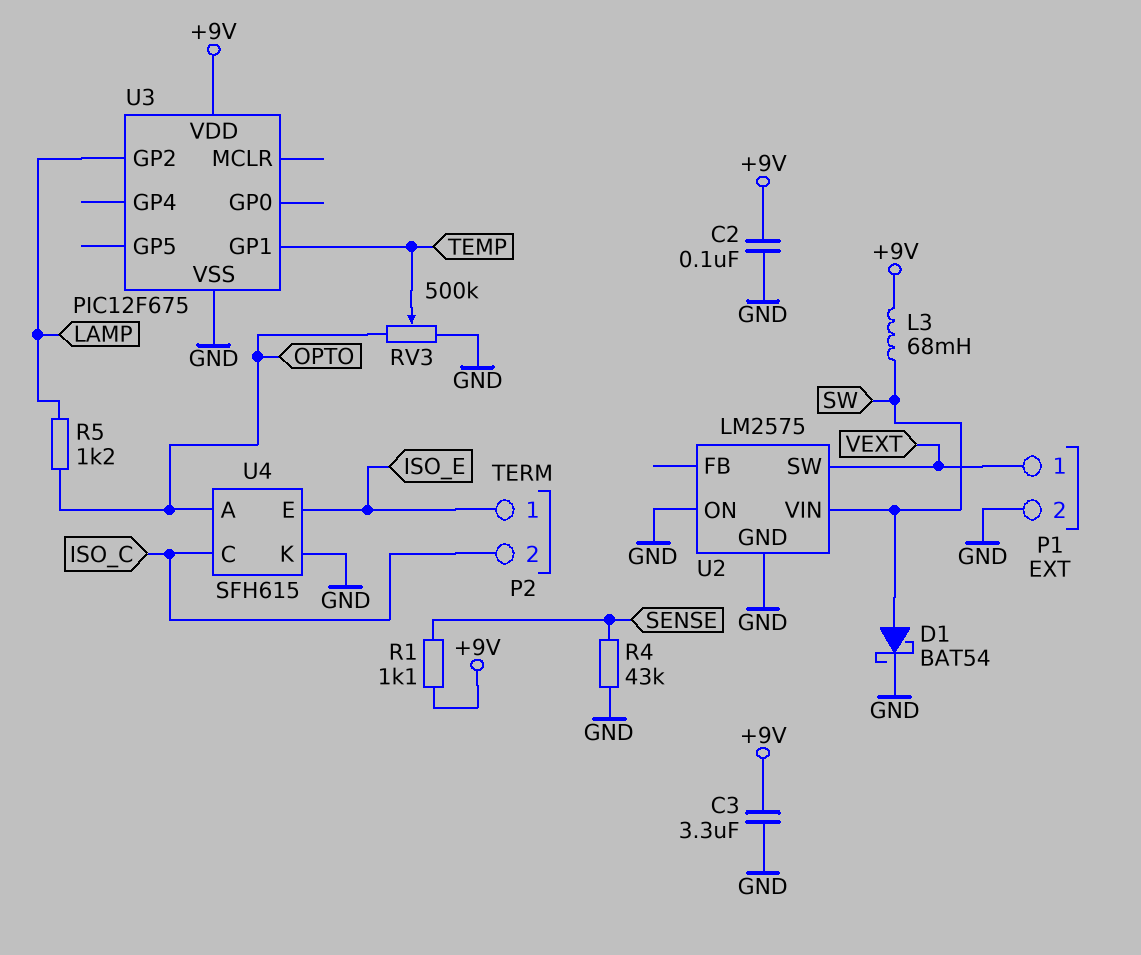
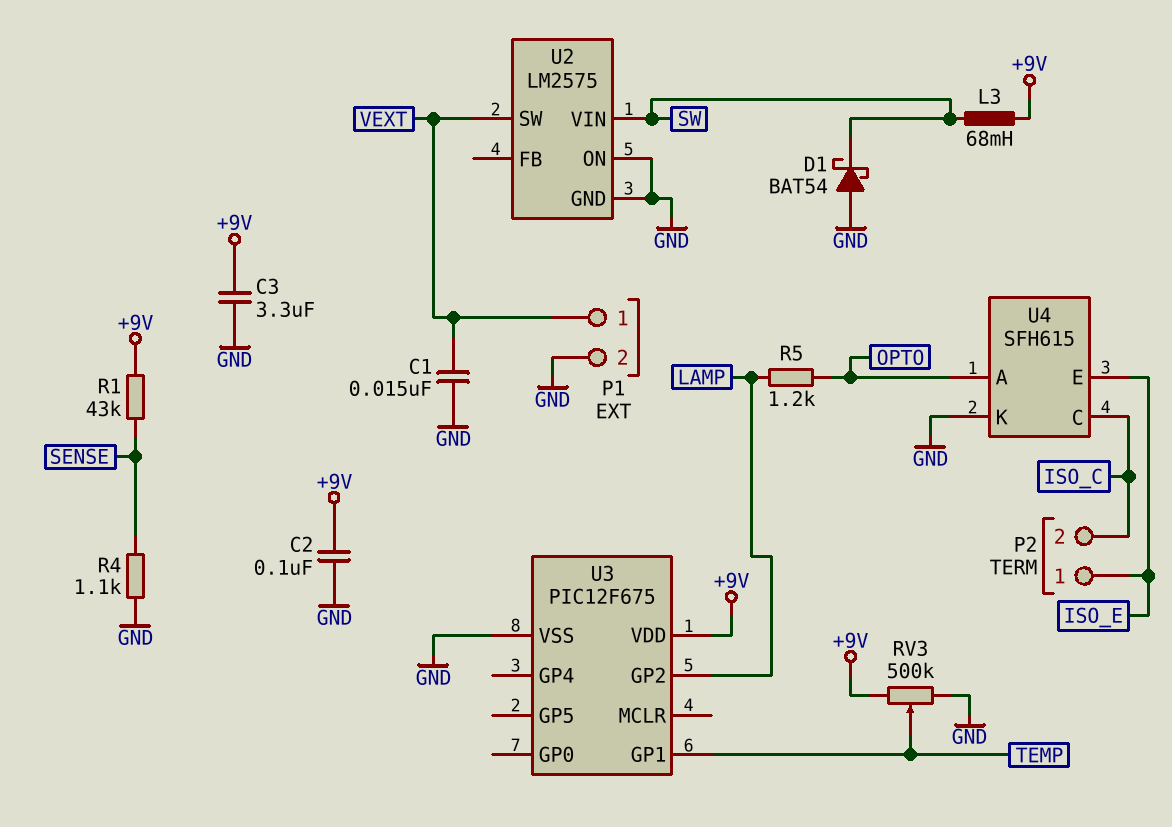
C1: none -> 15nF (GND, VEXT)
D1: schottky BAT54 (A SW, K GND) -> schottky BAT54 (A GND, K SW)
R1: 1.1k (+9V, SENSE) -> 43k (+9V, SENSE)
R4: 43k (GND, SENSE) -> 1.1k (GND, SENSE)
RV3: 500k (GND, OPTO, wiper TEMP) -> 500k (+9V, GND, wiper TEMP)

